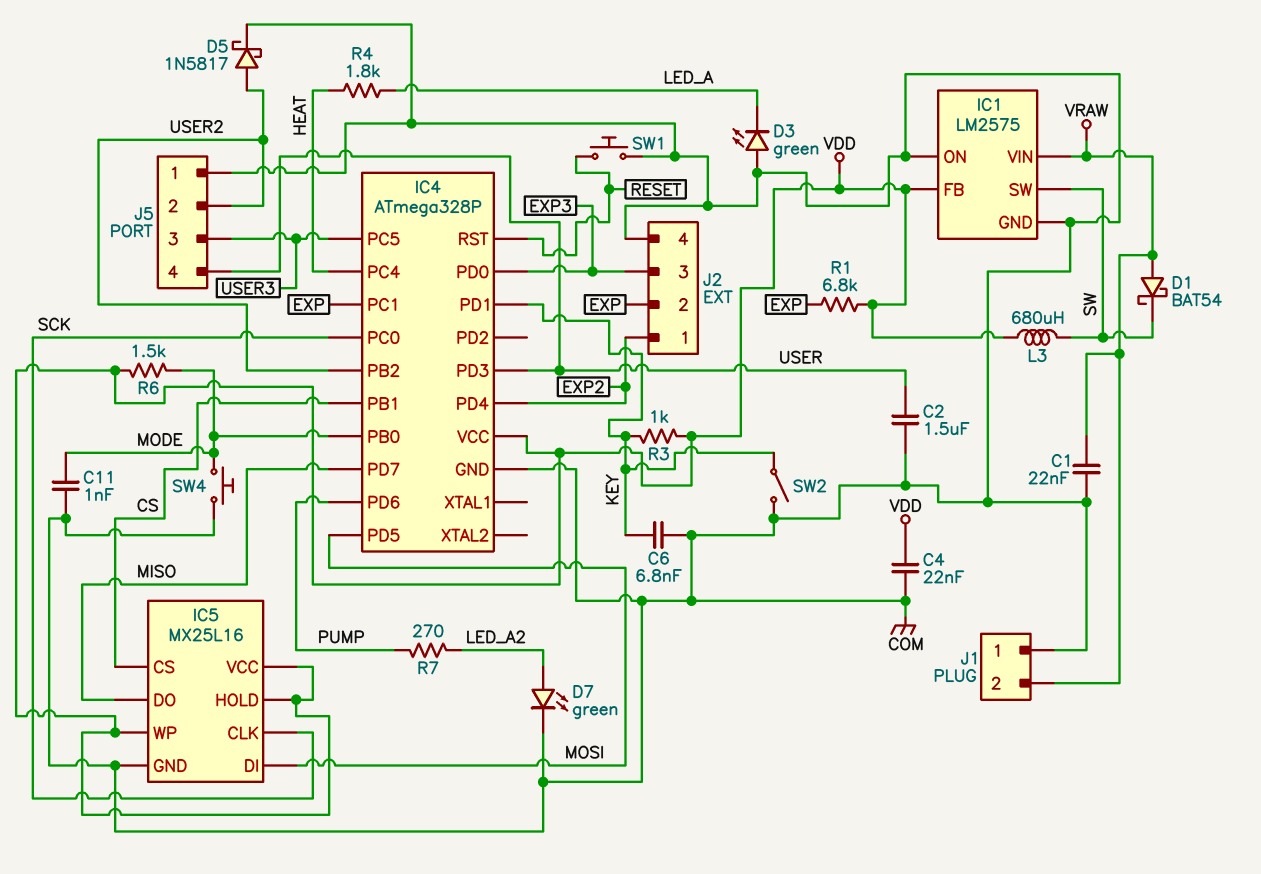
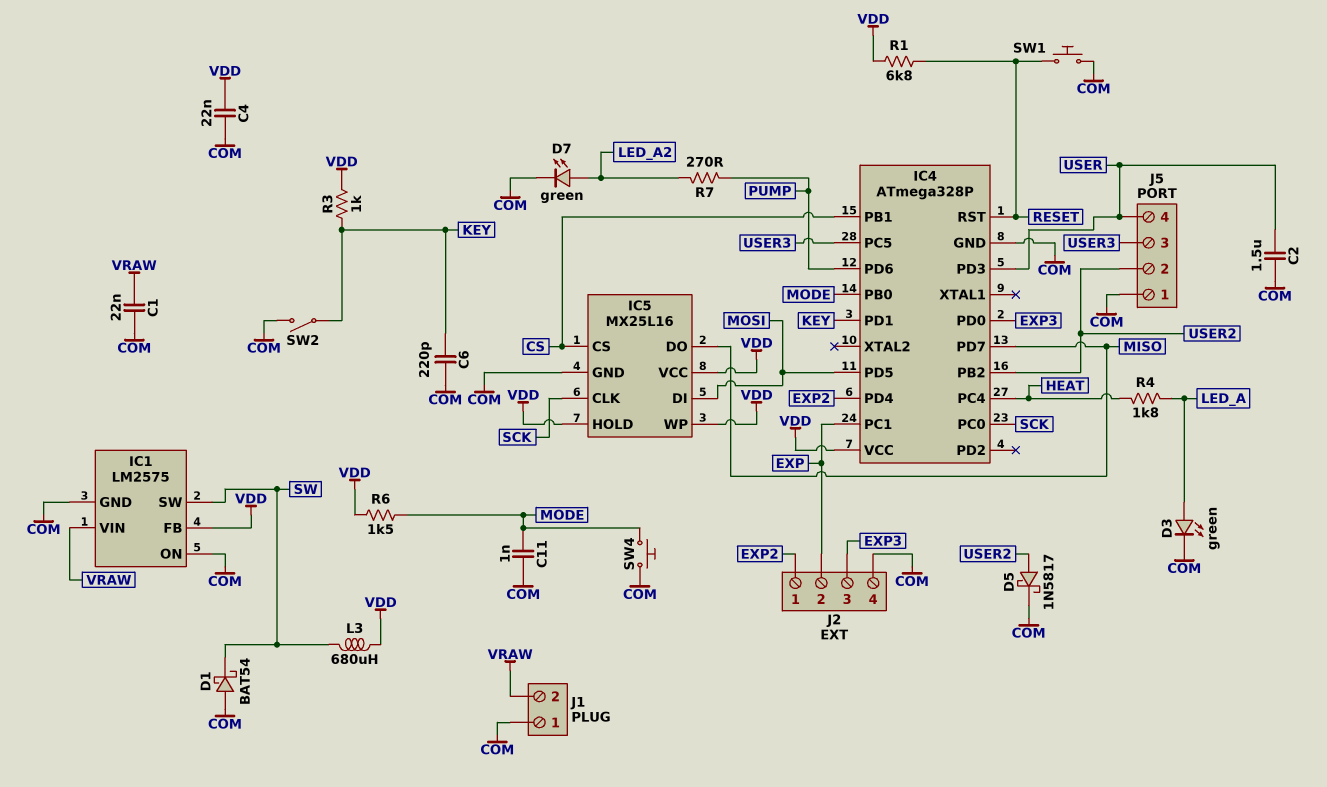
C6: 6.8nF (COM, KEY) -> 220pF (COM, KEY)
D1: schottky BAT54 (A VRAW, K SW) -> schottky BAT54 (A COM, K SW)
D3: LED green (A COM, K LED_A) -> LED green (A LED_A, K COM)
R1: 6.8k (EXP, VDD) -> 6.8k (RESET, VDD)

